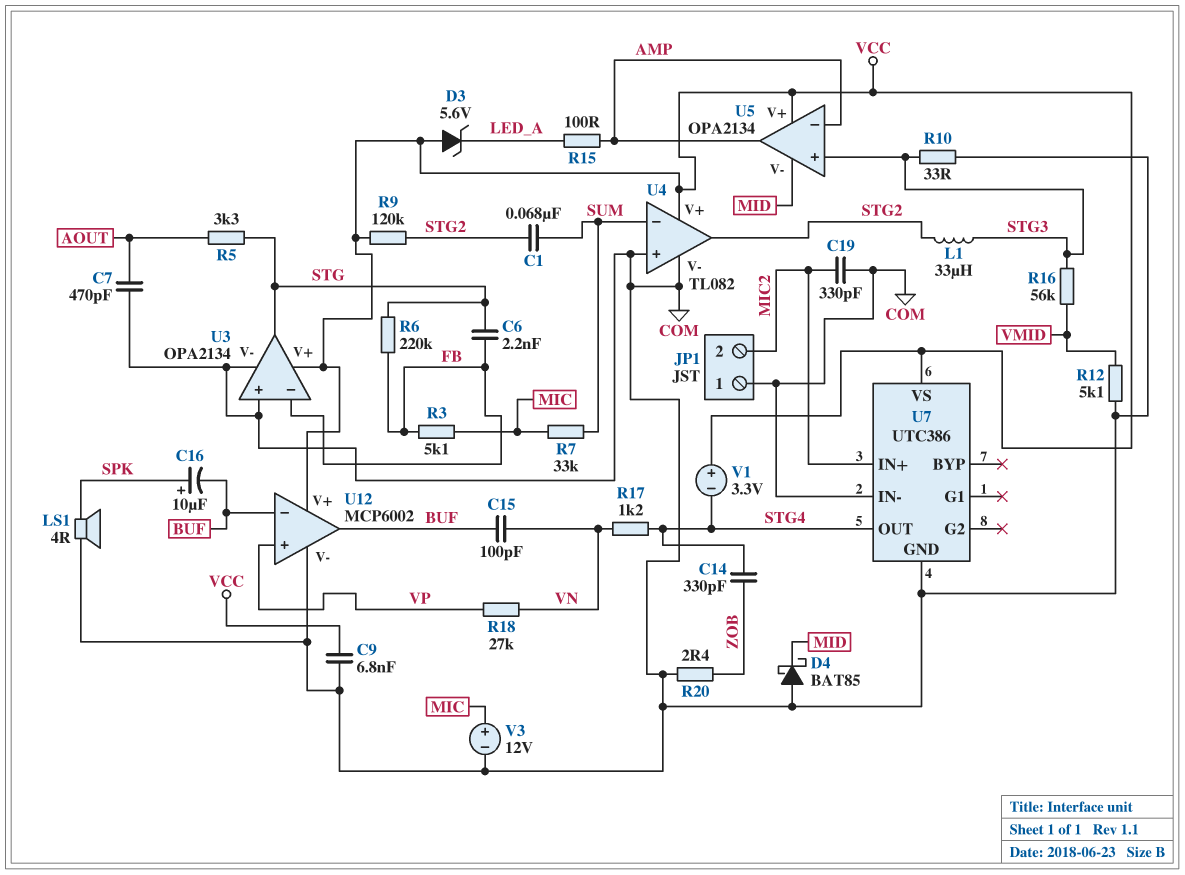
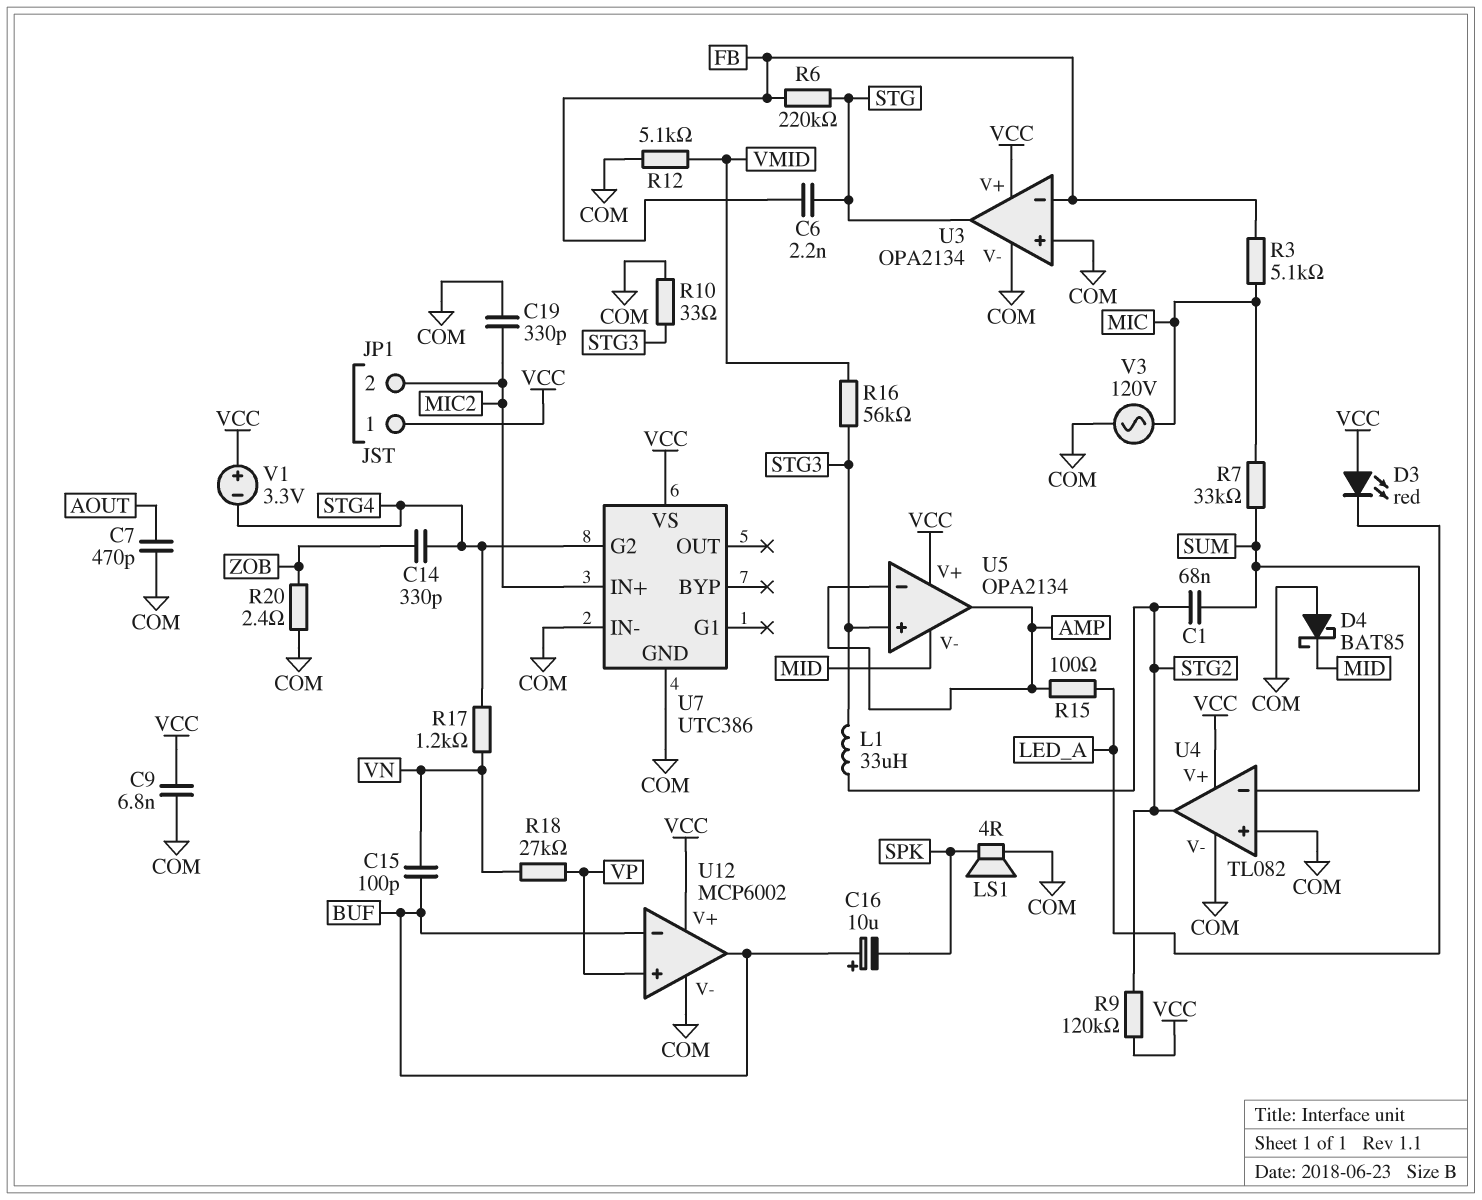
C16: 10uF (plus SPK, minus BUF) -> 10uF (plus BUF, minus SPK)
D3: zener 5.6V (A VCC, K LED_A) -> LED red (A VCC, K LED_A)
JP1 pin 1: COM -> VCC
R5: 3.3k (AOUT, STG) -> none
U7 pin G2: none -> STG4
U7 pin OUT: STG4 -> none
V3: 12V (plus MIC, minus COM) -> AC 120V (COM, MIC)

